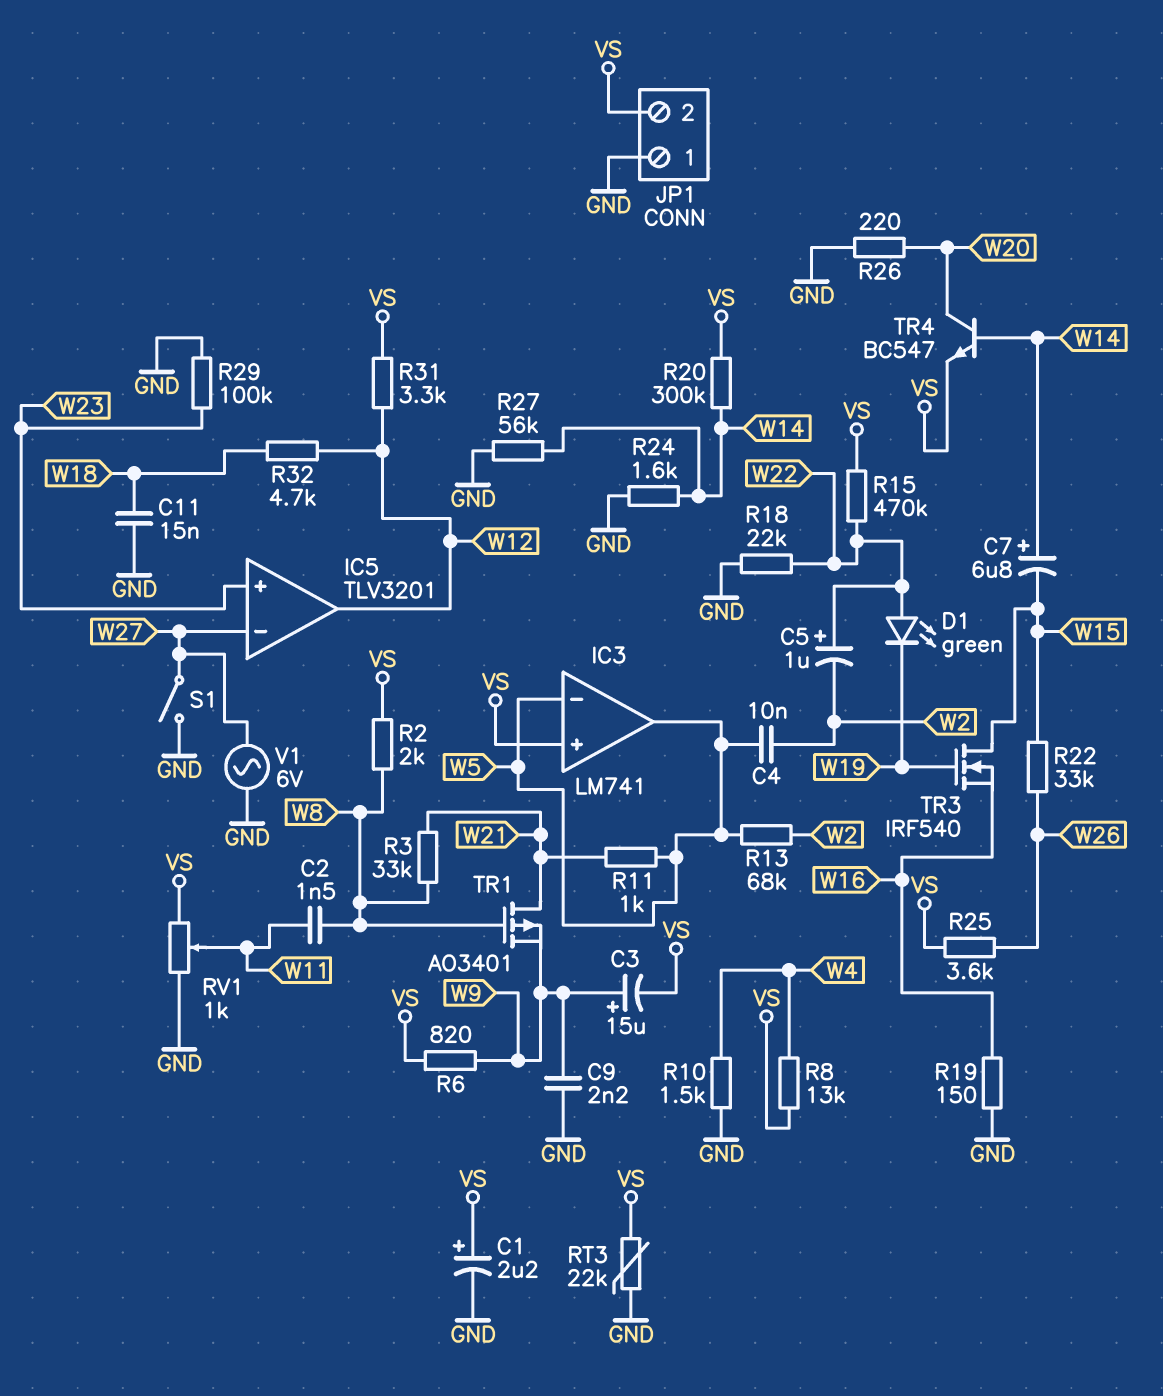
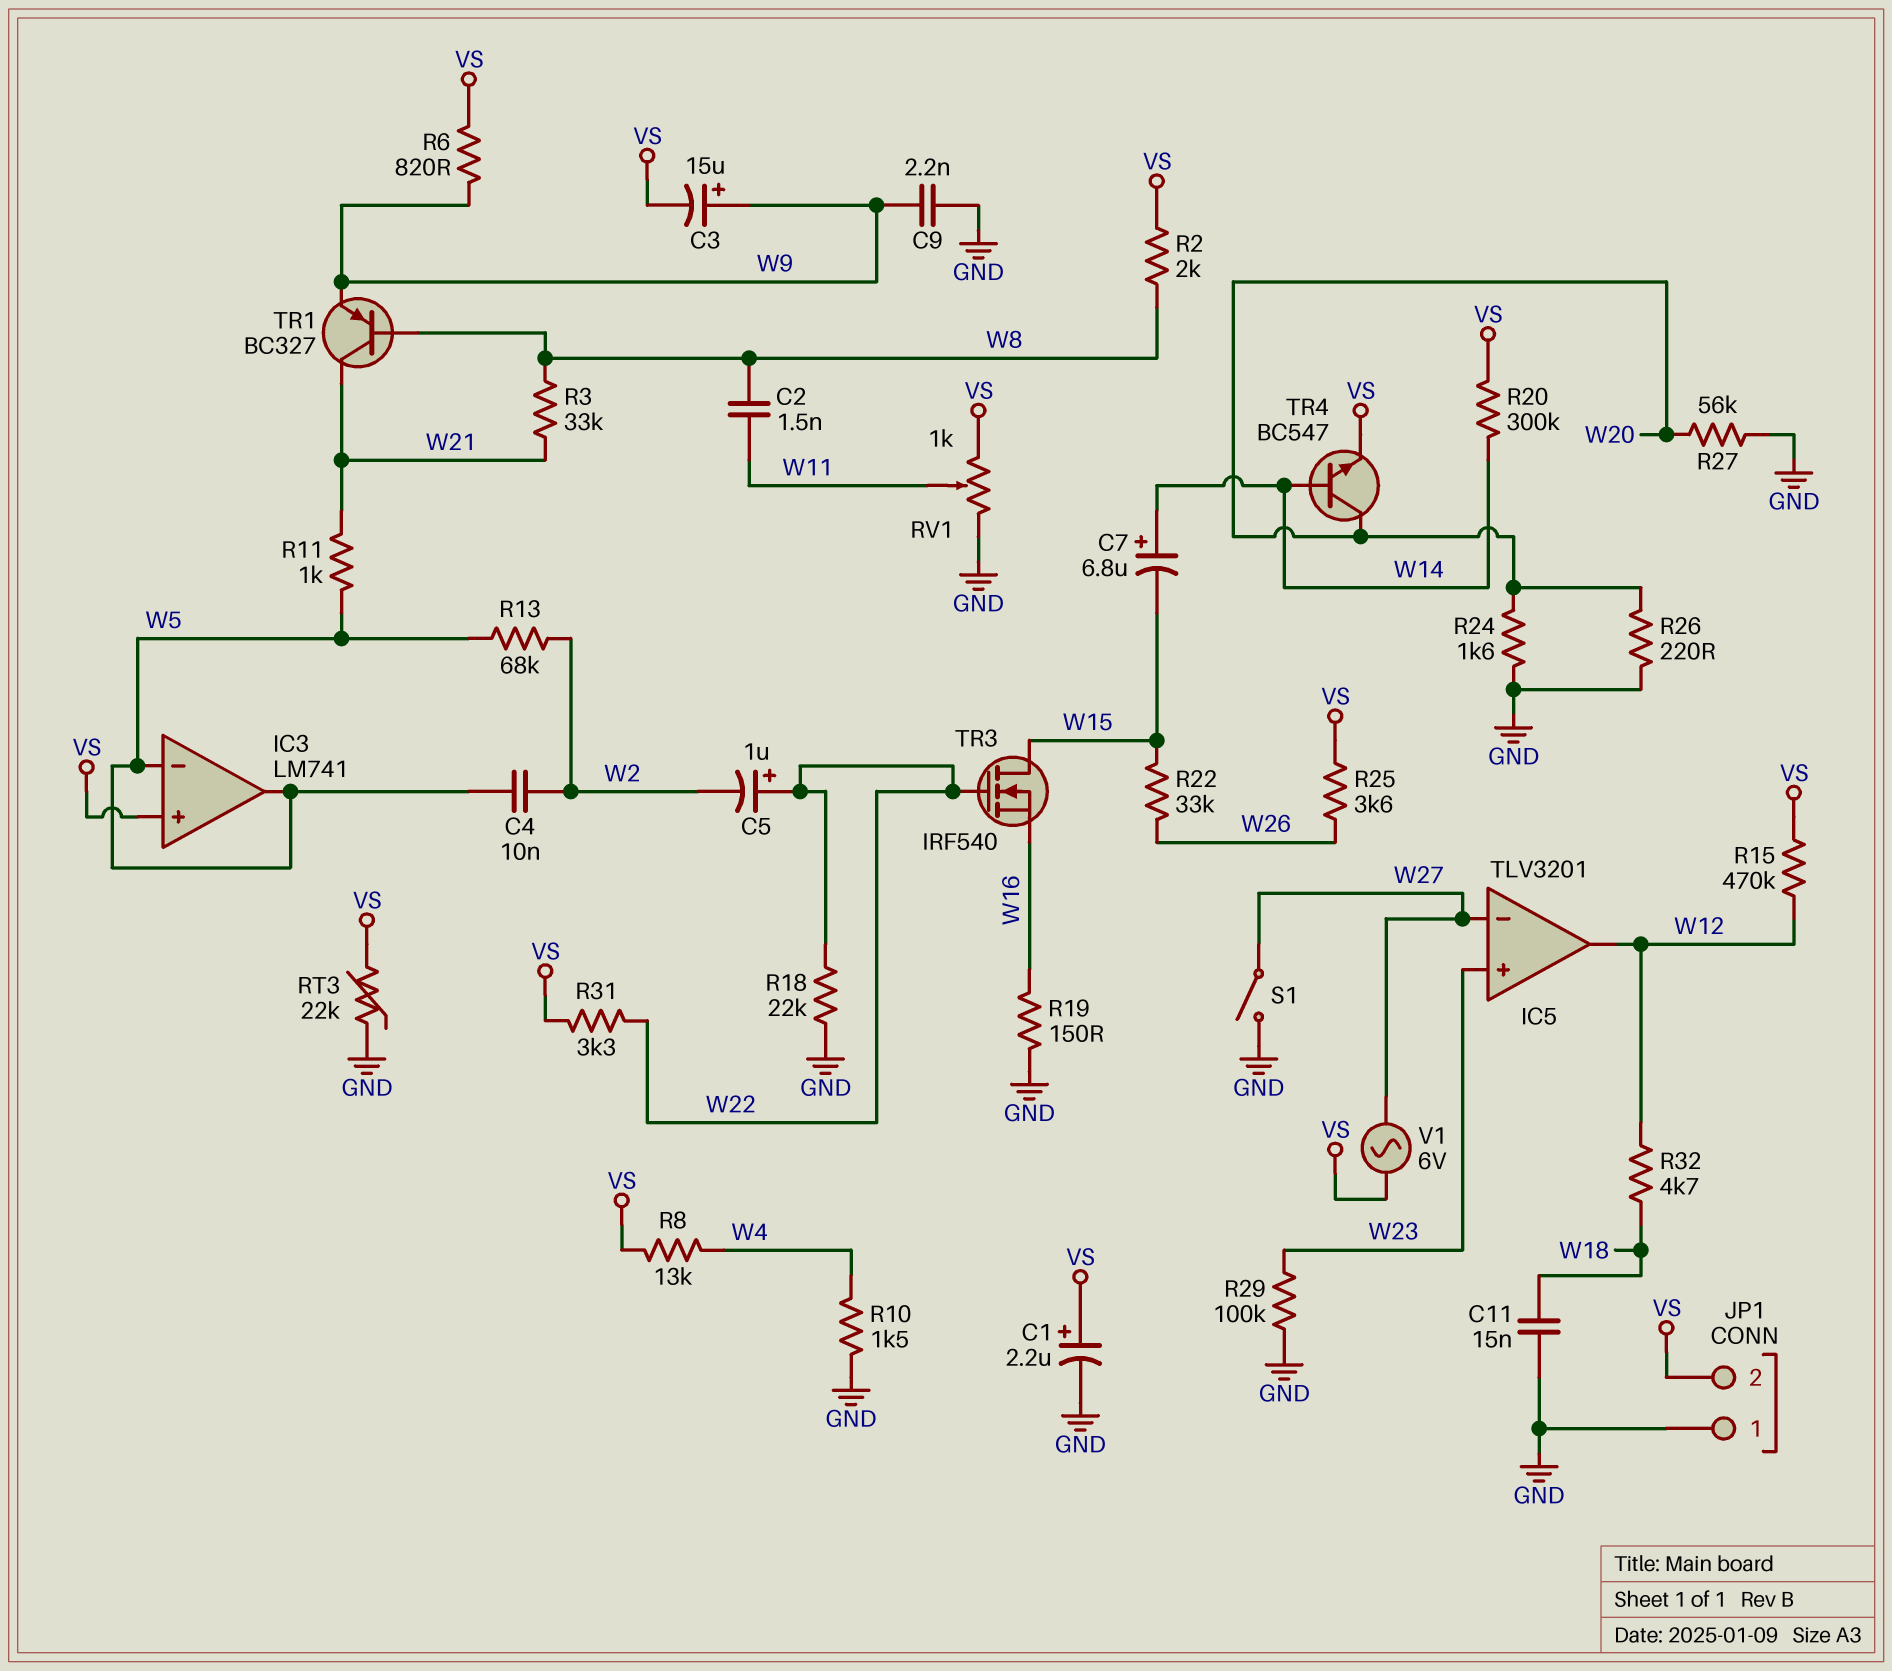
D1: LED green (A W22, K W19) -> none
R15: 470k (VS, W22) -> 470k (VS, W12)
R24: 1.6k (GND, W14) -> 1.6k (GND, W20)
R27: 56k (GND, W14) -> 56k (GND, W20)
R31: 3.3k (VS, W12) -> 3.3k (VS, W22)
TR1: PMOS AO3401 (G W8, D W21, S W9) -> PNP BC327 (B W8, C W21, E W9)
TR3: NMOS IRF540 (G W19, D W15, S W16) -> NMOS IRF540 (G W22, D W15, S W16)
V1: AC 6V (GND, W27) -> AC 6V (VS, W27)

